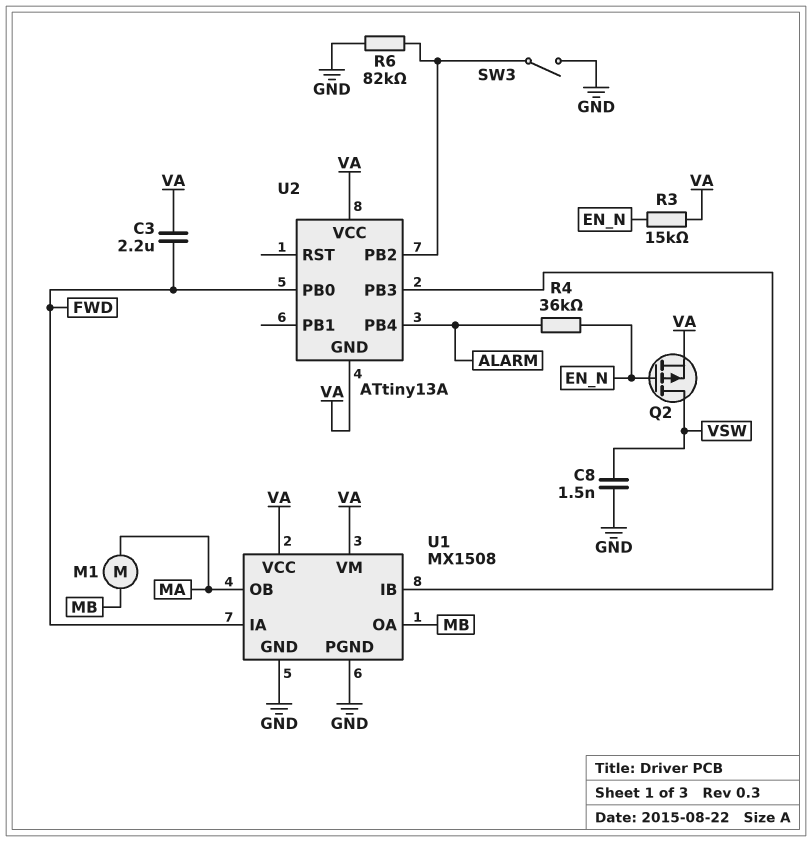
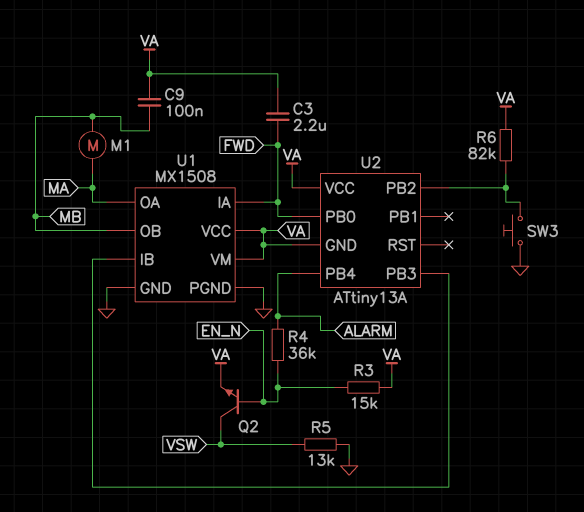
C8: 1.5nF (GND, VSW) -> none
C9: none -> 100nF (MB, VA)
Q2: PMOS (G EN_N, D VSW, S VA) -> NPN (B EN_N, C VSW, E VA)
R5: none -> 13k (GND, VSW)
R6: 82k (GND, U2/PB2) -> 82k (U2/PB2, VA)
SW3: switch (GND, U2/PB2) -> button (GND, U2/PB2)
U1 pin OA: MB -> MA
U1 pin OB: MA -> MB

